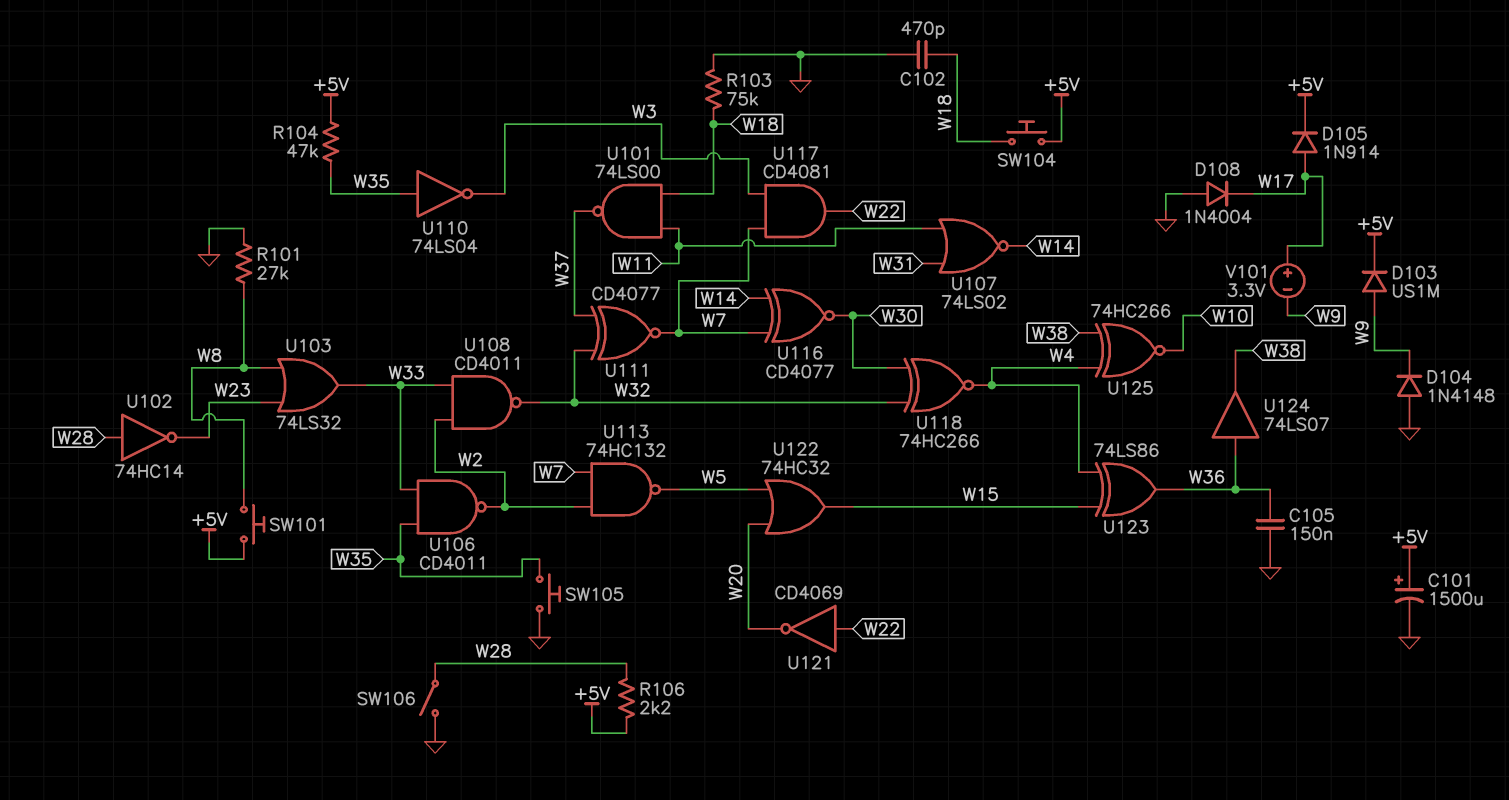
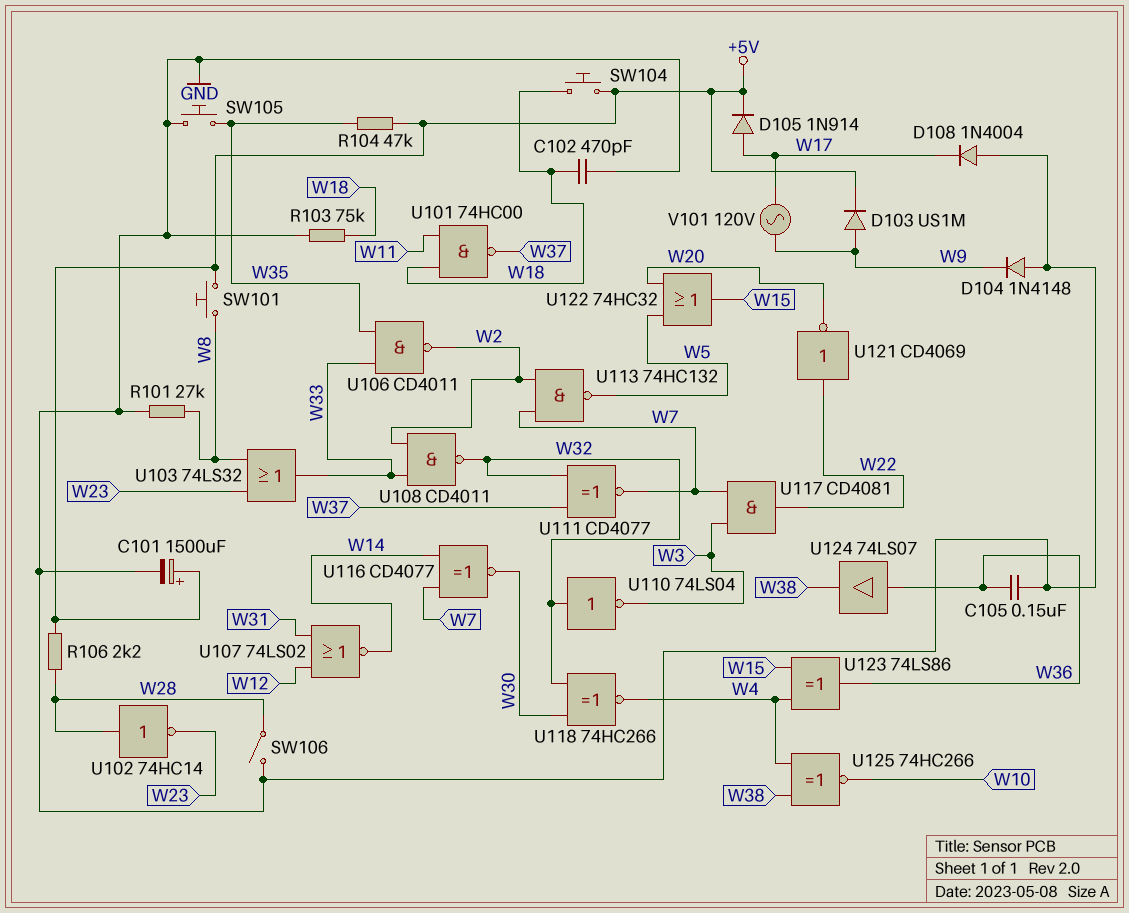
U101: NAND 74LS00 (in W11, in W18, out W37) -> NAND 74HC00 (in W11, in W18, out W37)
U107: NOR 74LS02 (in W11, in W31, out W14) -> NOR 74LS02 (in W12, in W31, out W14)
U110: NOT 74LS04 (in W35, out W3) -> NOT 74LS04 (in W32, out W3)
V101: 3.3V (plus W17, minus W9) -> AC 120V (W9, W17)

